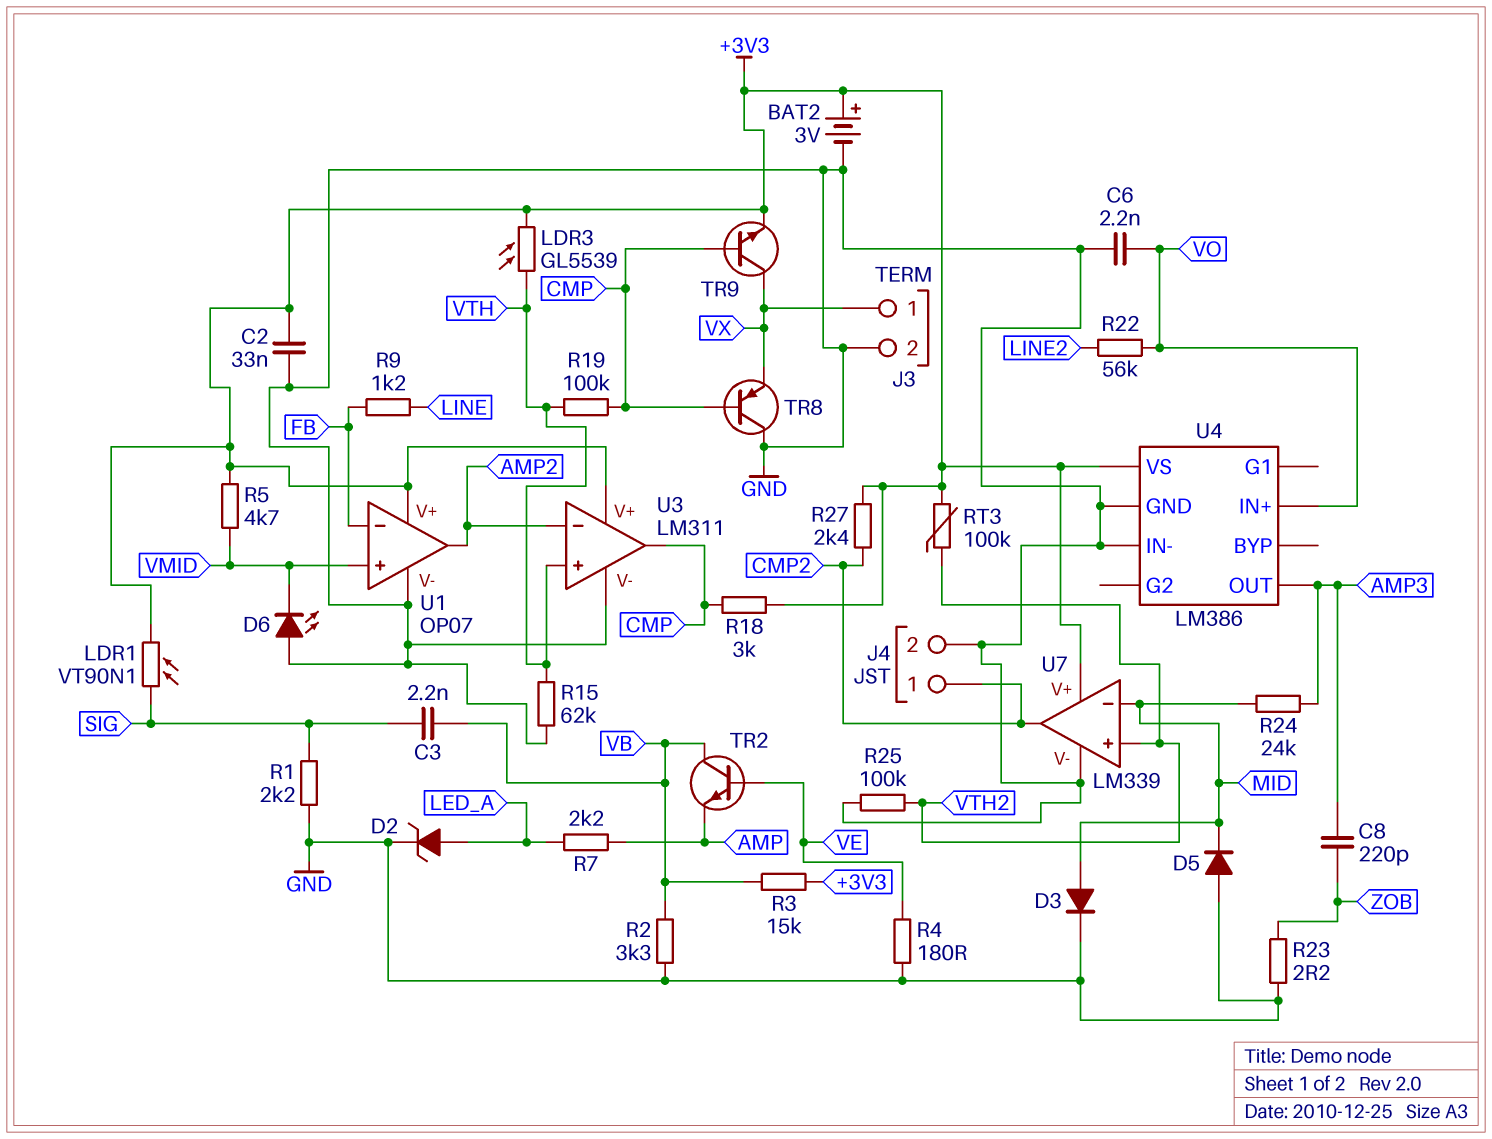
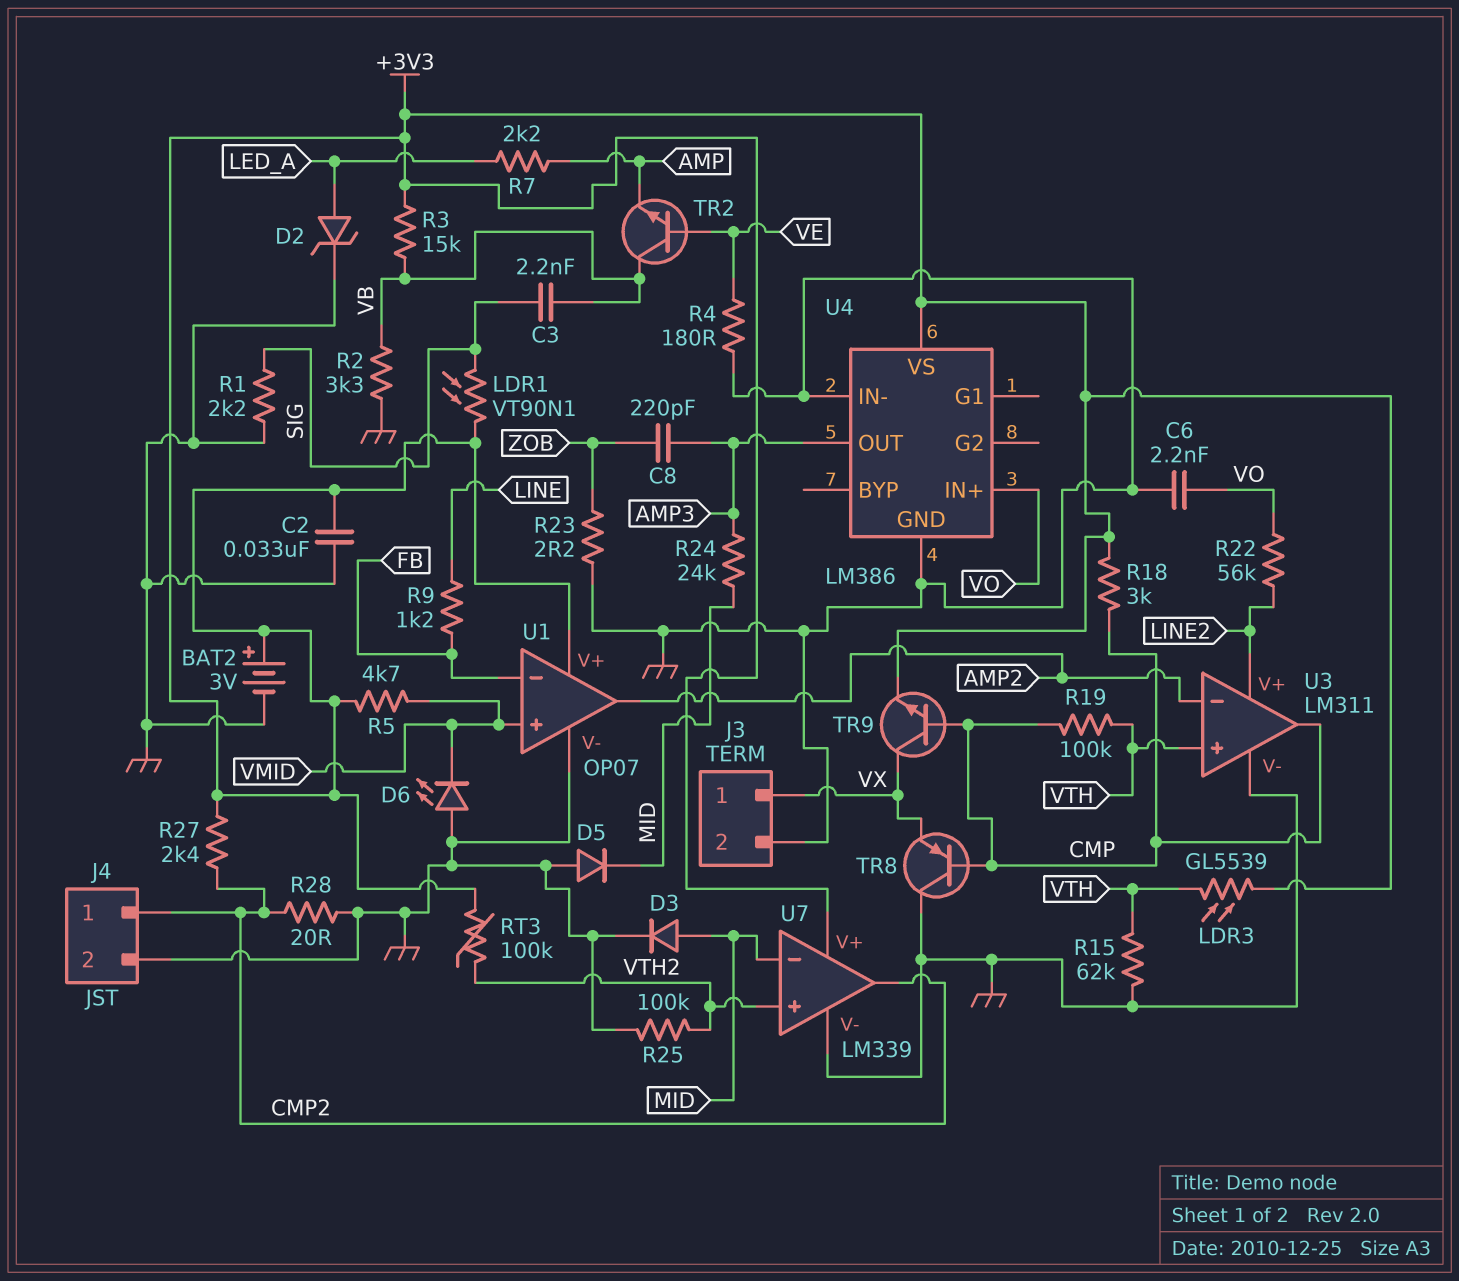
R28: none -> 20 (CMP2, GND)
U3 pin V+: +3V3 -> LINE2

